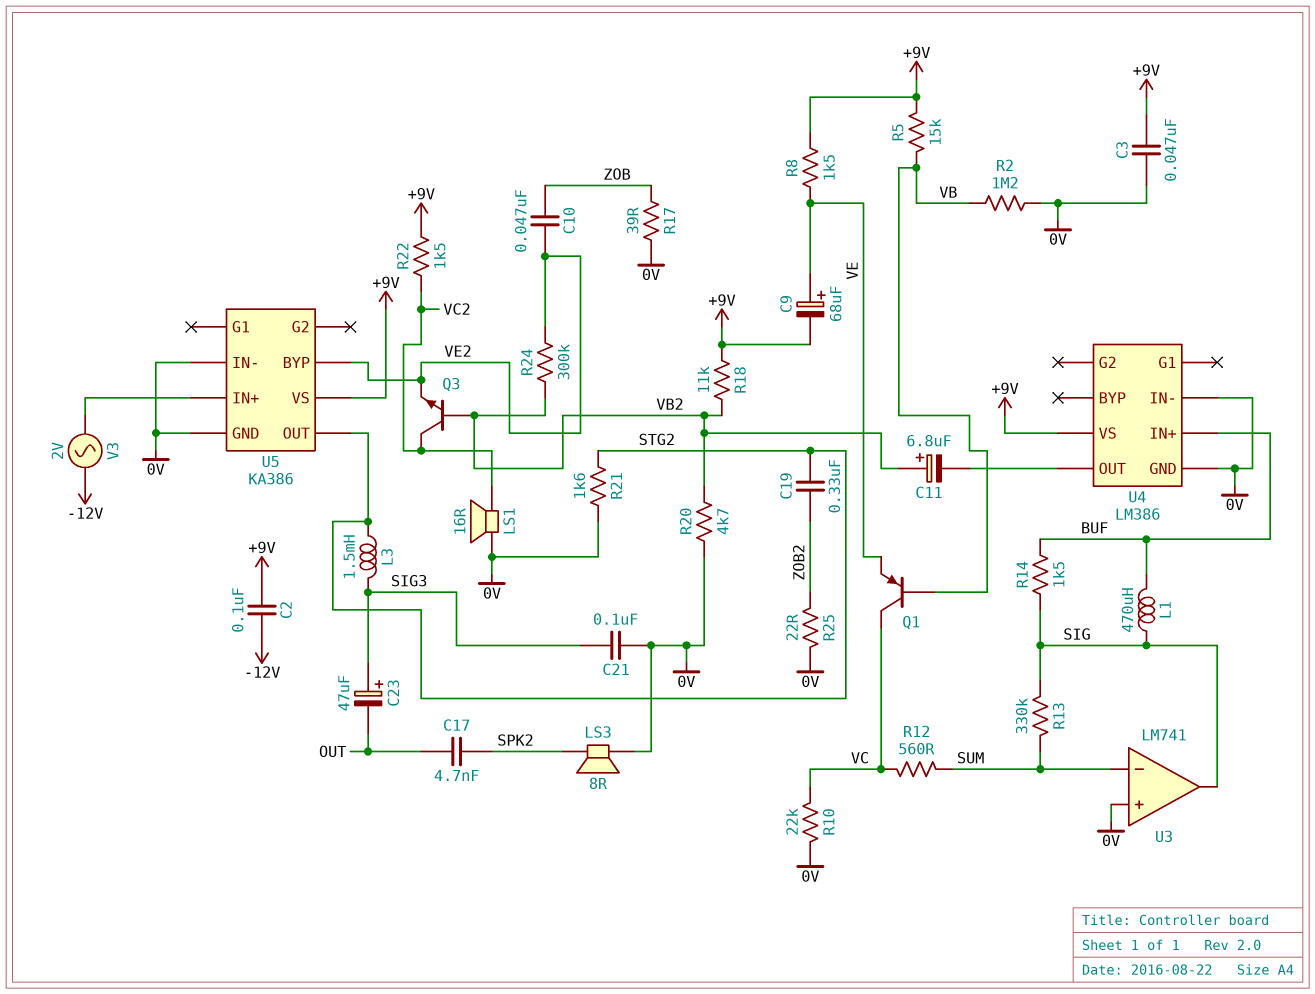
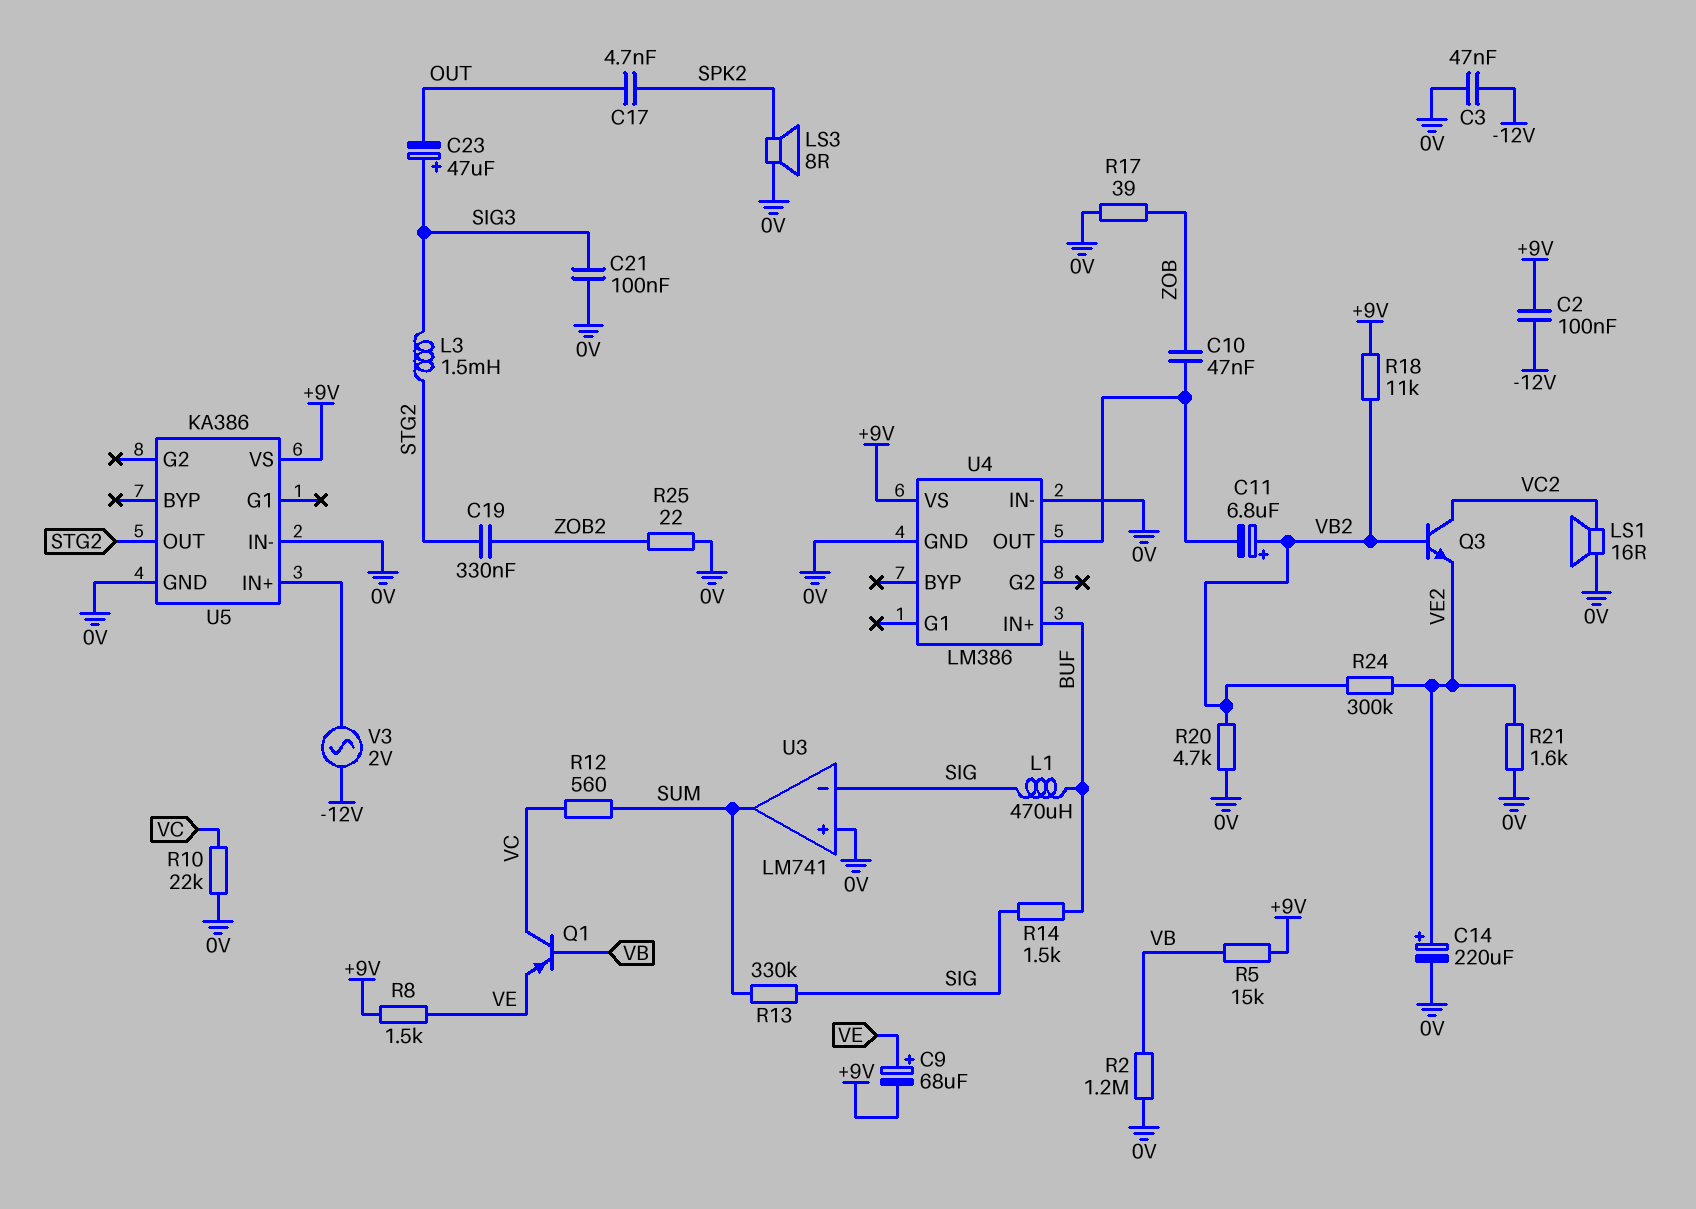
C3: 47nF (+9V, 0V) -> 47nF (-12V, 0V)
C10: 47nF (VE2, ZOB) -> 47nF (U4/OUT, ZOB)
C14: none -> 220uF (plus VE2, minus 0V)
R21: 1.6k (0V, STG2) -> 1.6k (0V, VE2)
R22: 1.5k (+9V, VC2) -> none
U3 pin in-: SUM -> SIG
U3 pin out: SIG -> SUM
U5 pin BYP: VE2 -> none

